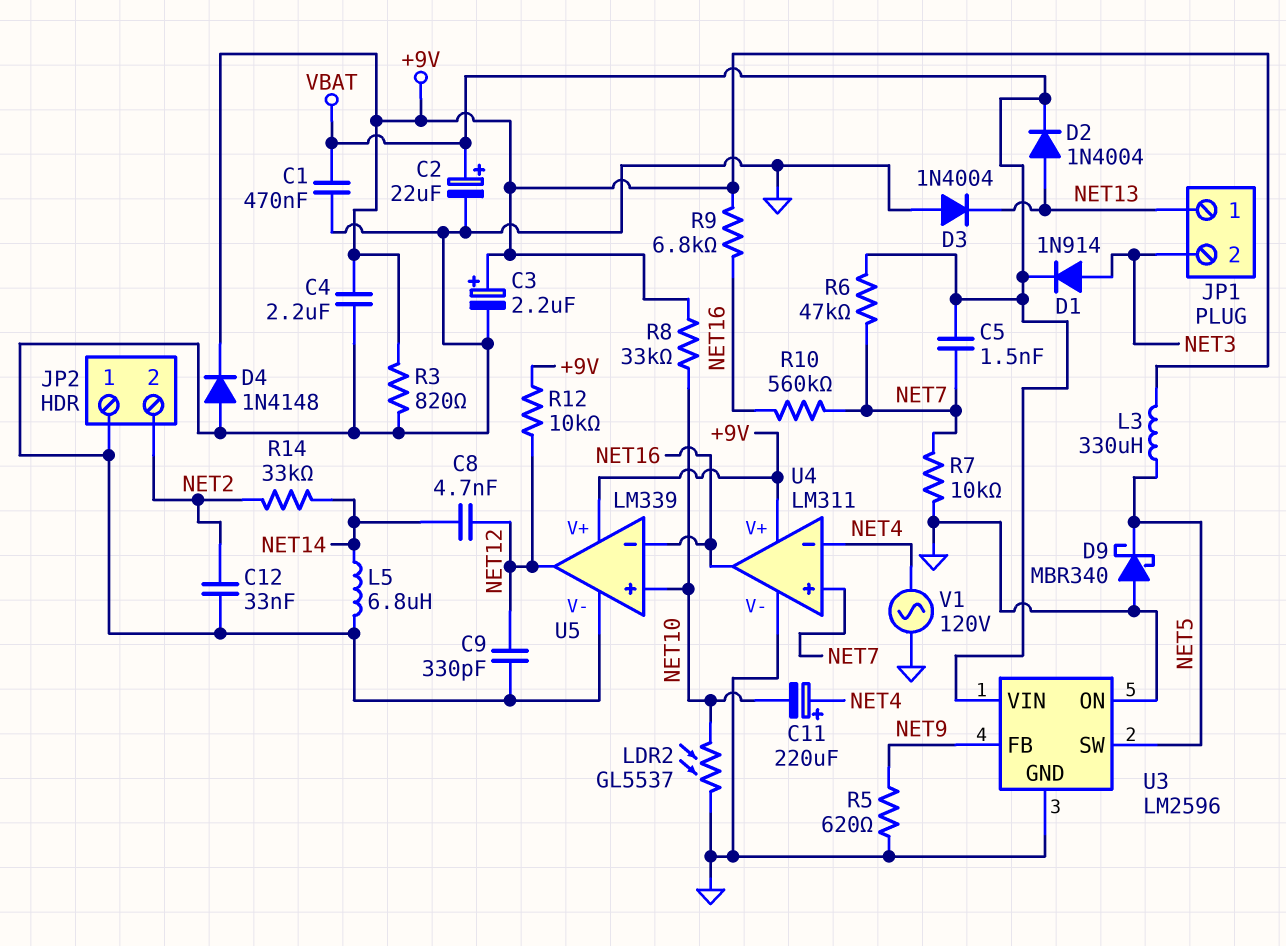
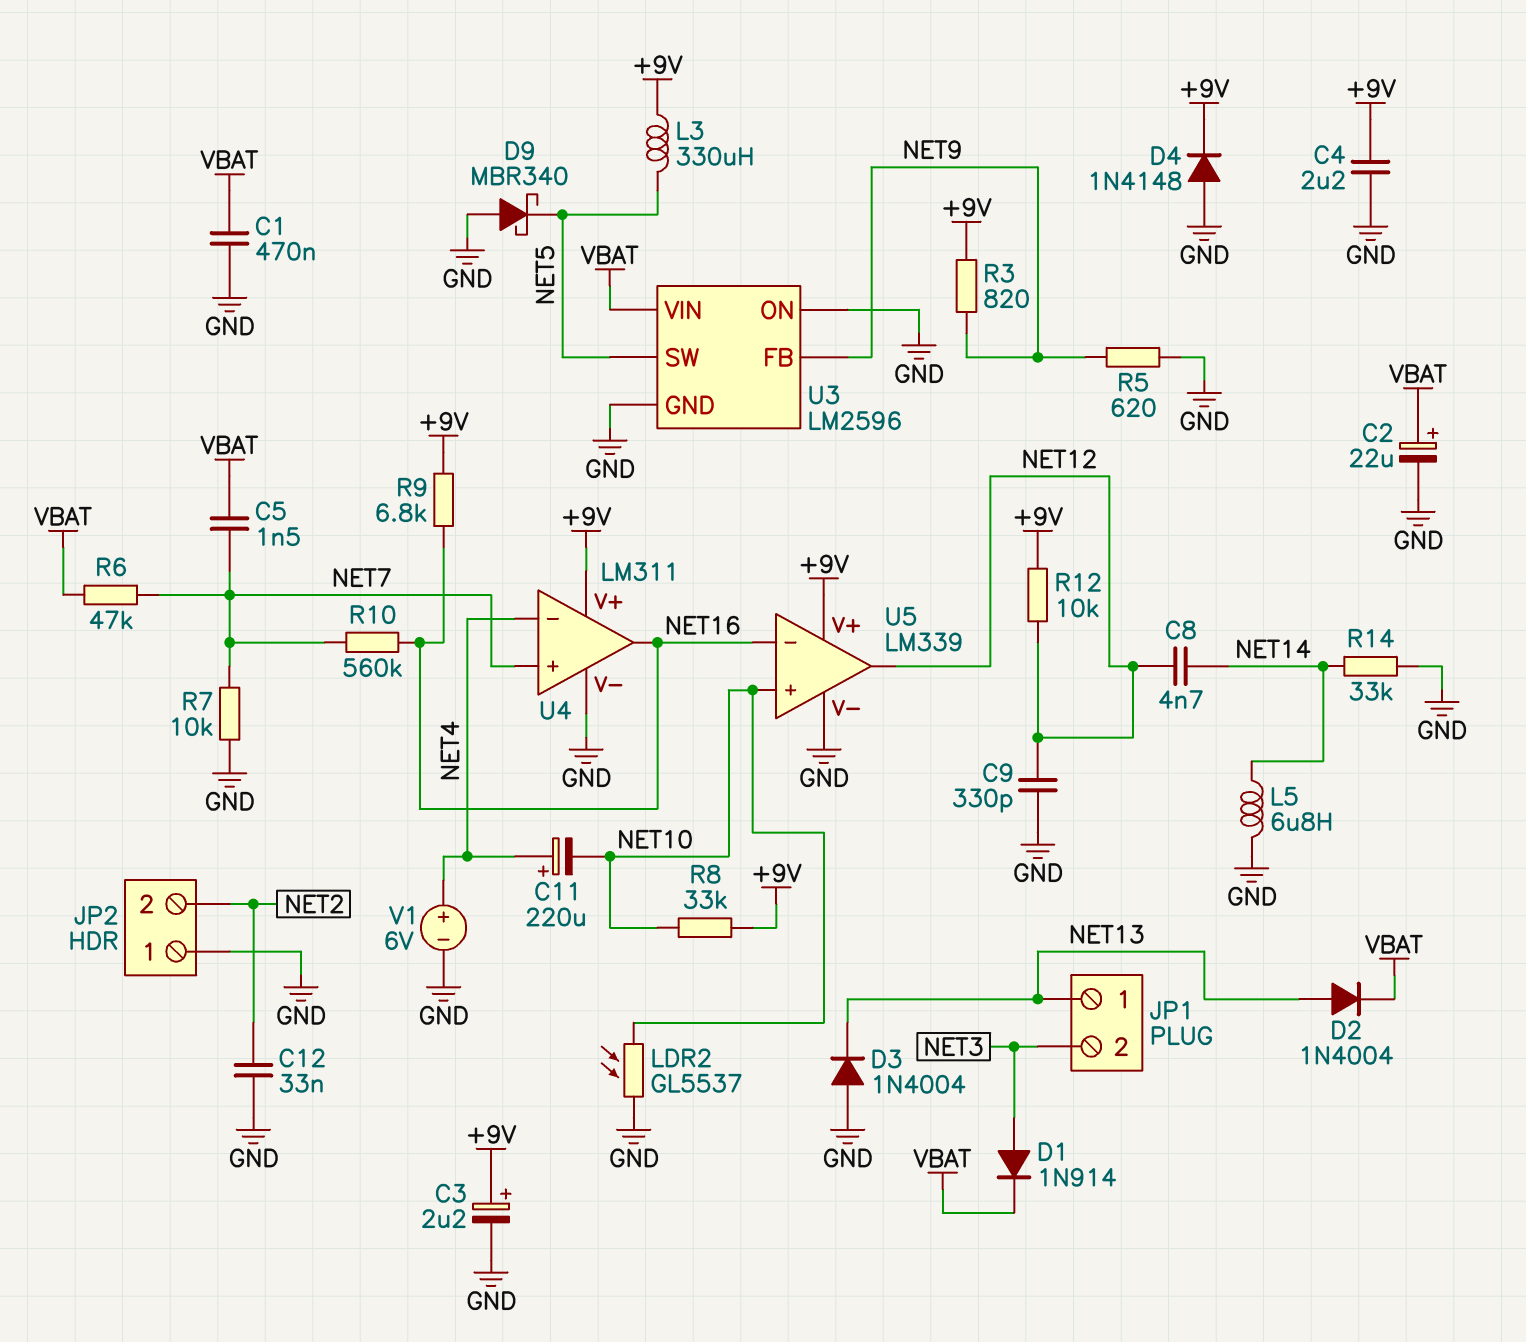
R3: 820 (+9V, GND) -> 820 (+9V, NET9)
R14: 33k (NET2, NET14) -> 33k (GND, NET14)
V1: AC 120V (GND, NET4) -> 6V (plus NET4, minus GND)

